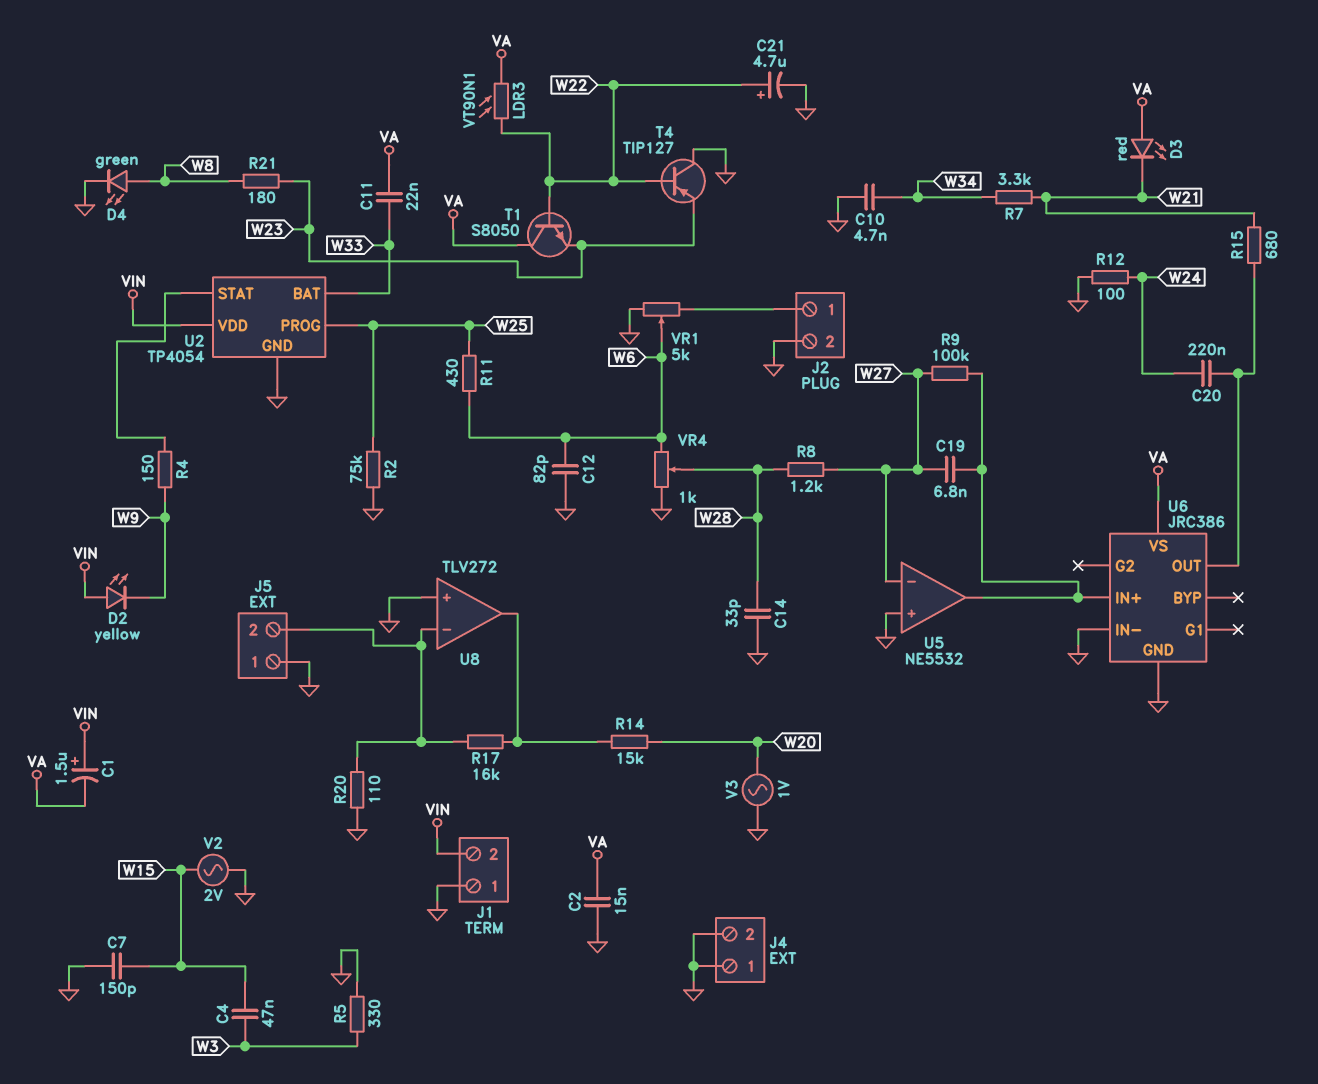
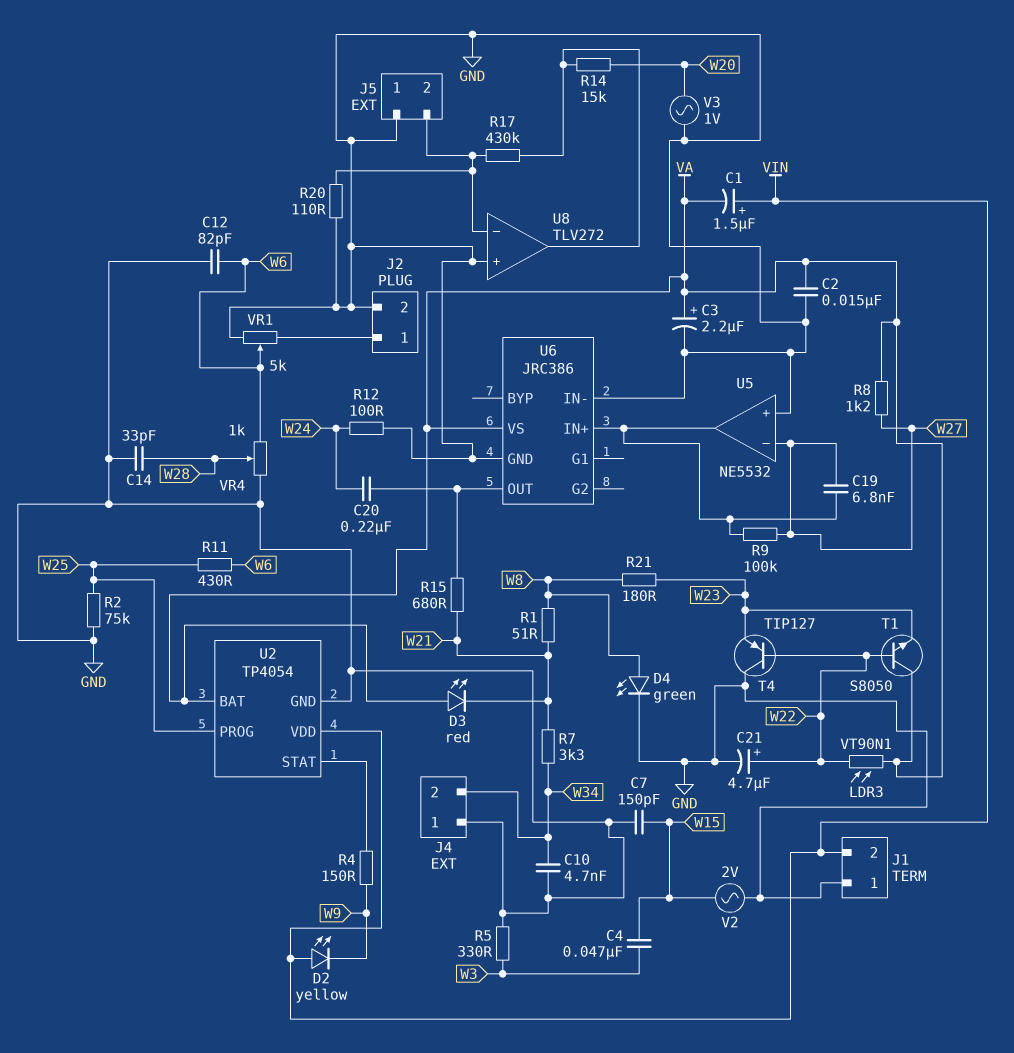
C3: none -> 2.2uF (plus VA, minus GND)
C11: 22nF (VA, W33) -> none
J4 pin 2: GND -> W34
R1: none -> 51 (W8, W21)
R8: 1.2k (W27, W28) -> 1.2k (VA, W27)
R17: 16k (J5/2, U8/out) -> 430k (J5/2, U8/out)
U2 pin BAT: W33 -> VA

